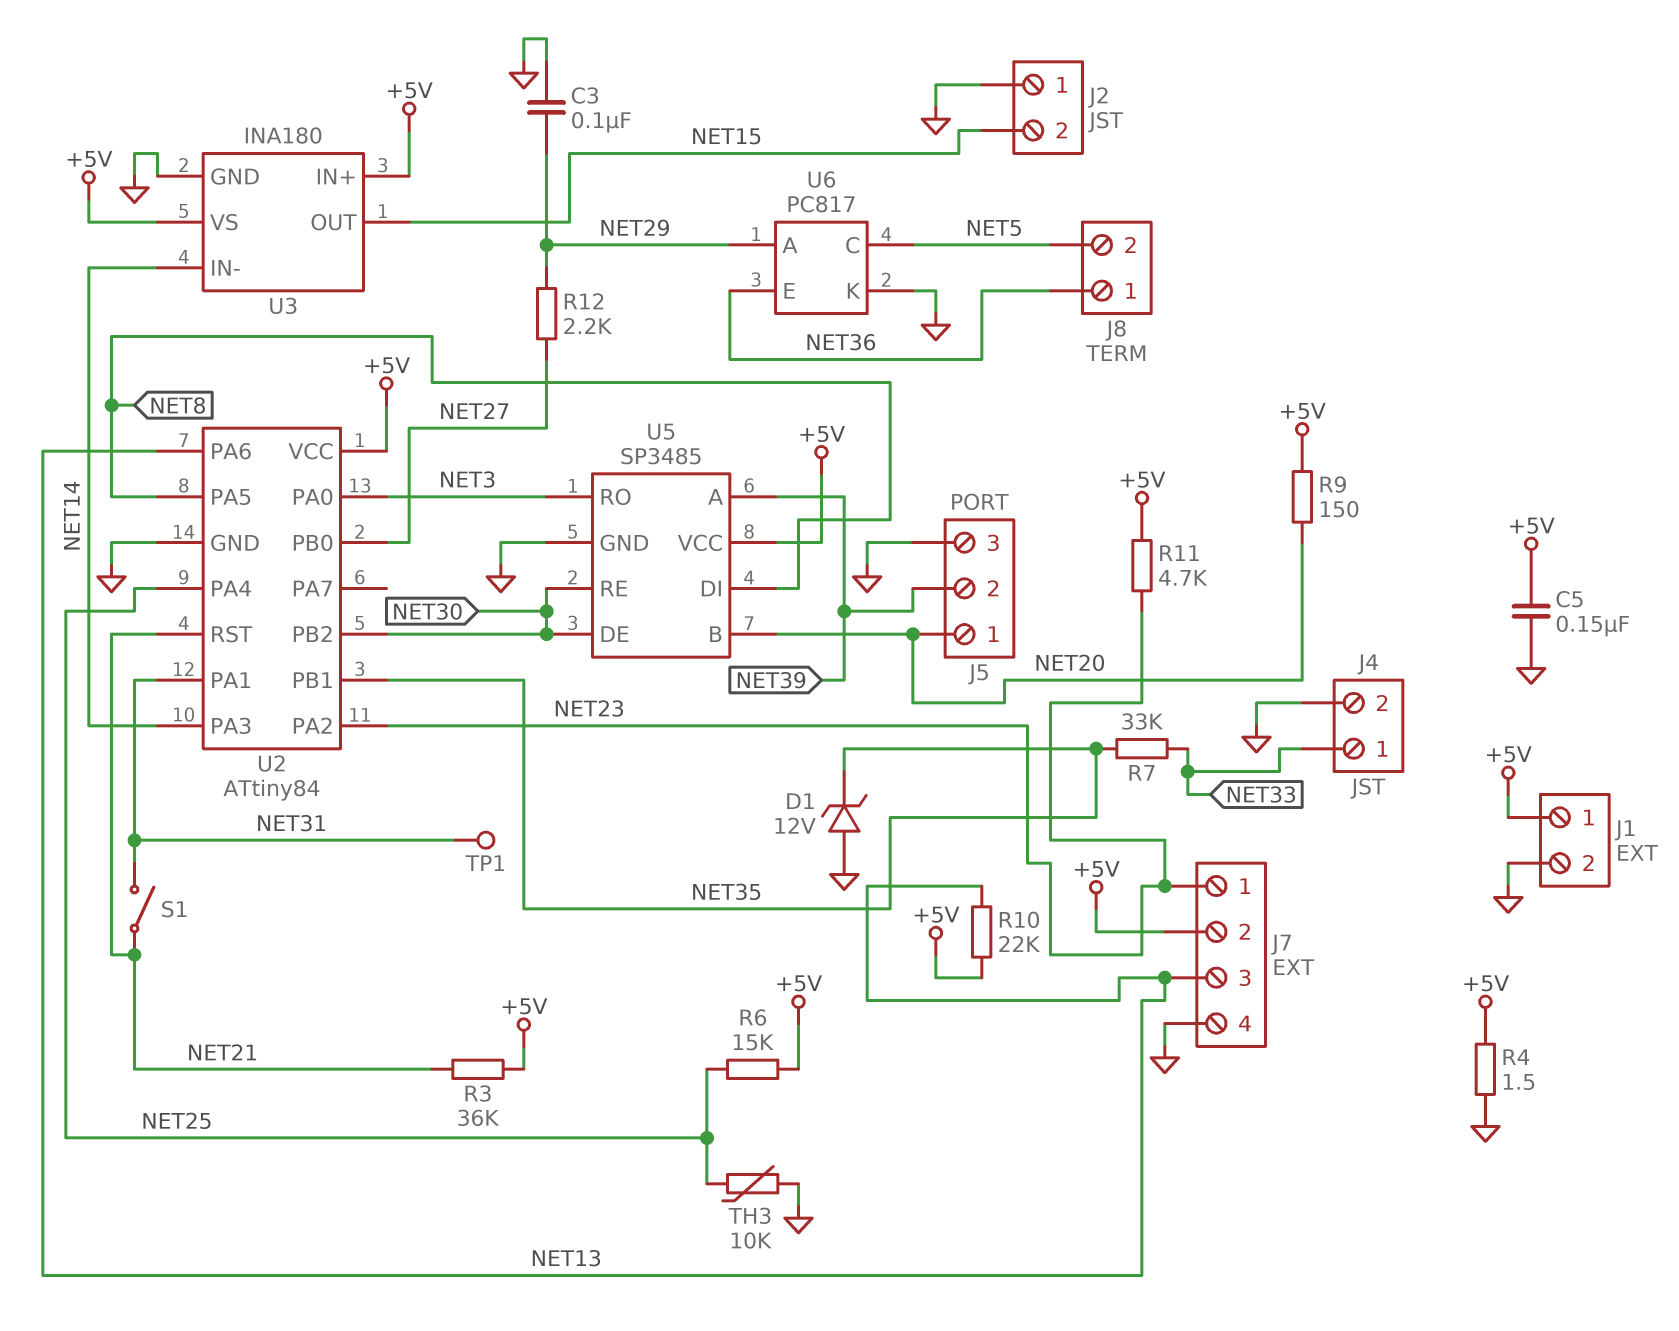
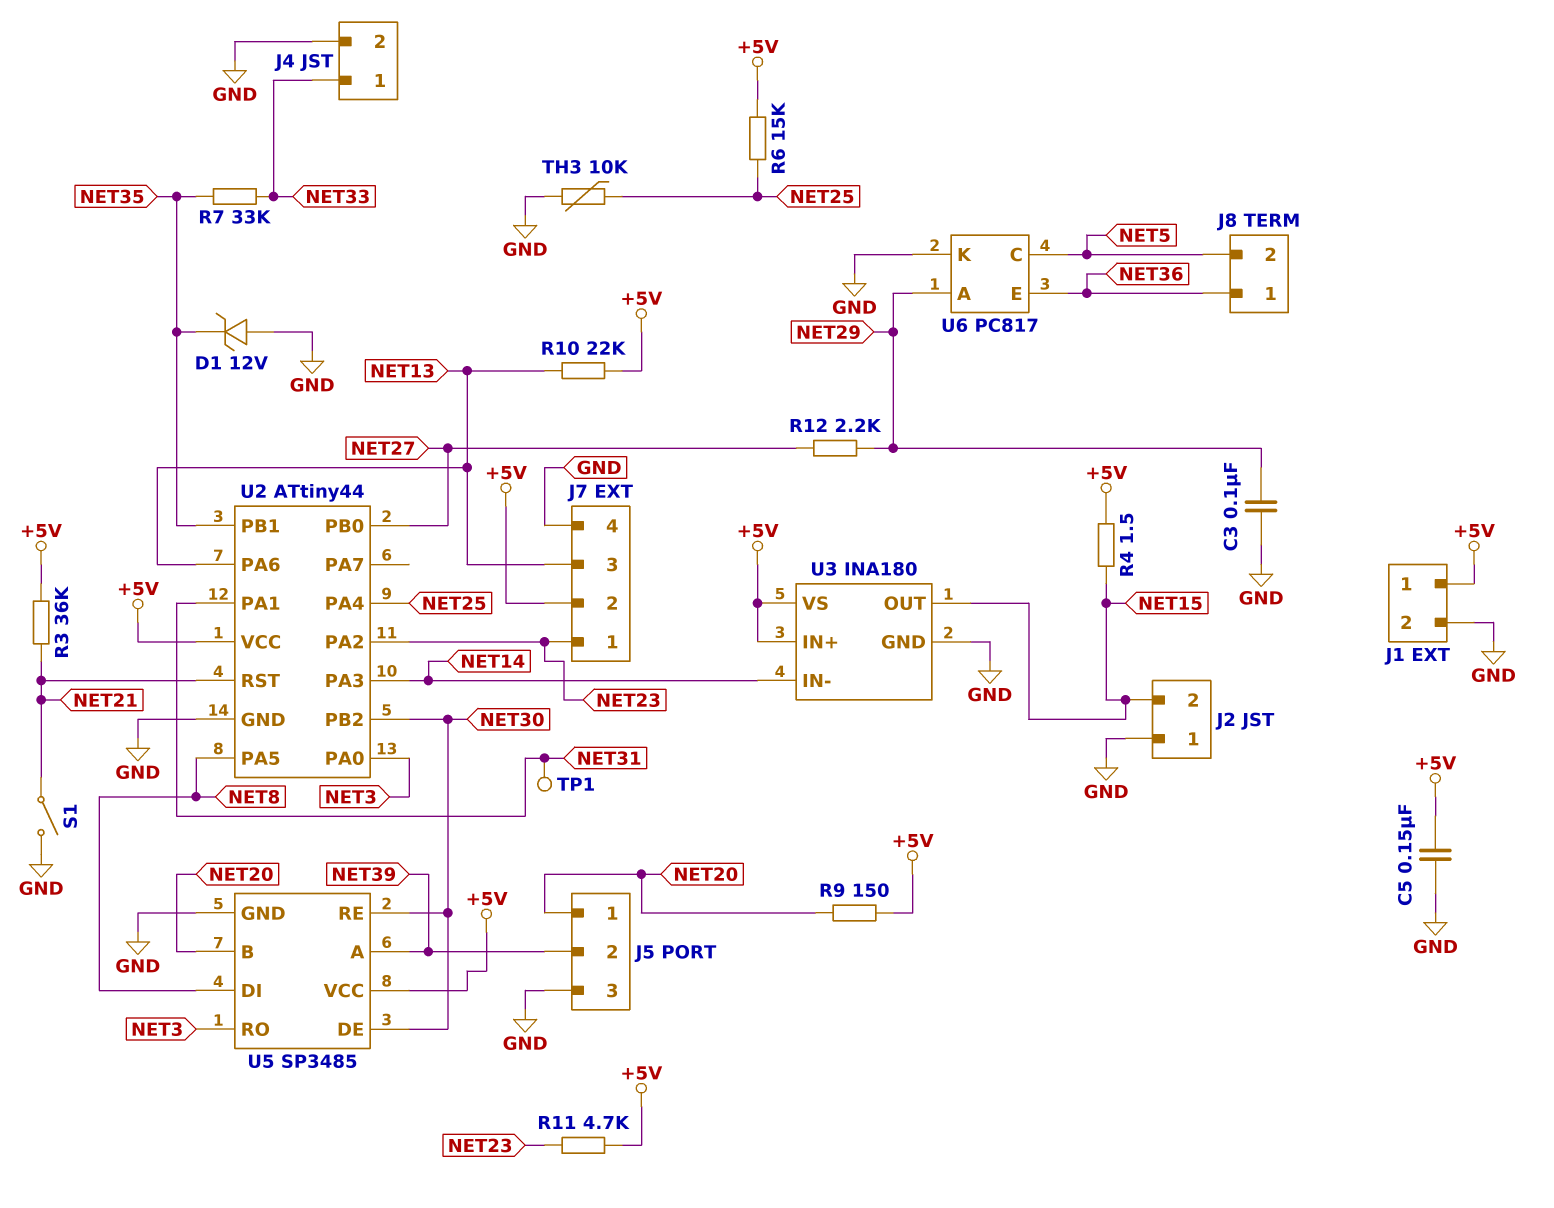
R4: 1.5 (+5V, GND) -> 1.5 (+5V, NET15)
S1: switch (NET21, NET31) -> switch (GND, NET21)
U2: ATtiny84 -> ATtiny44

